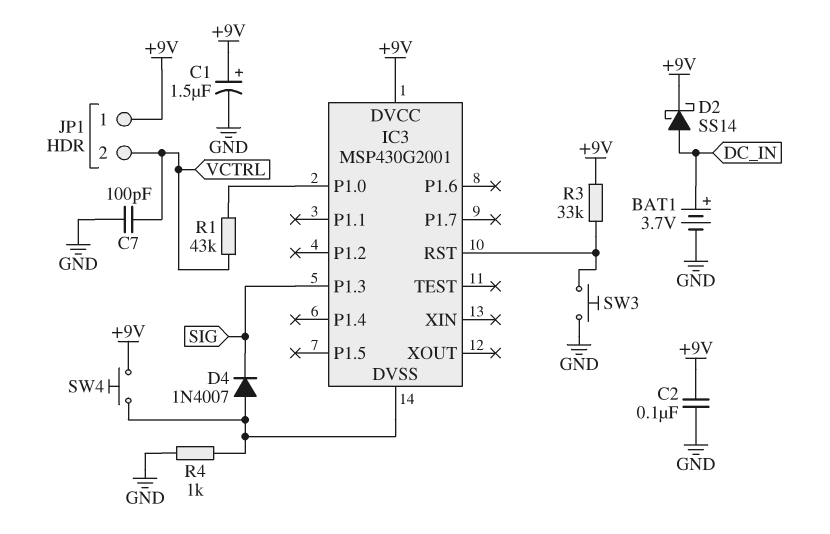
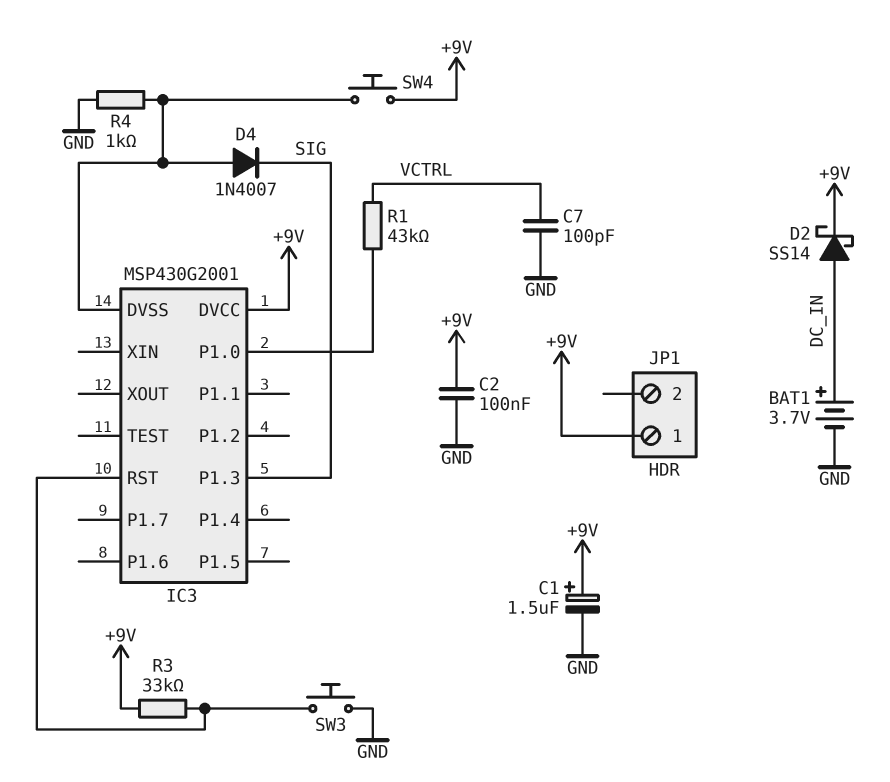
JP1 pin 2: VCTRL -> none

